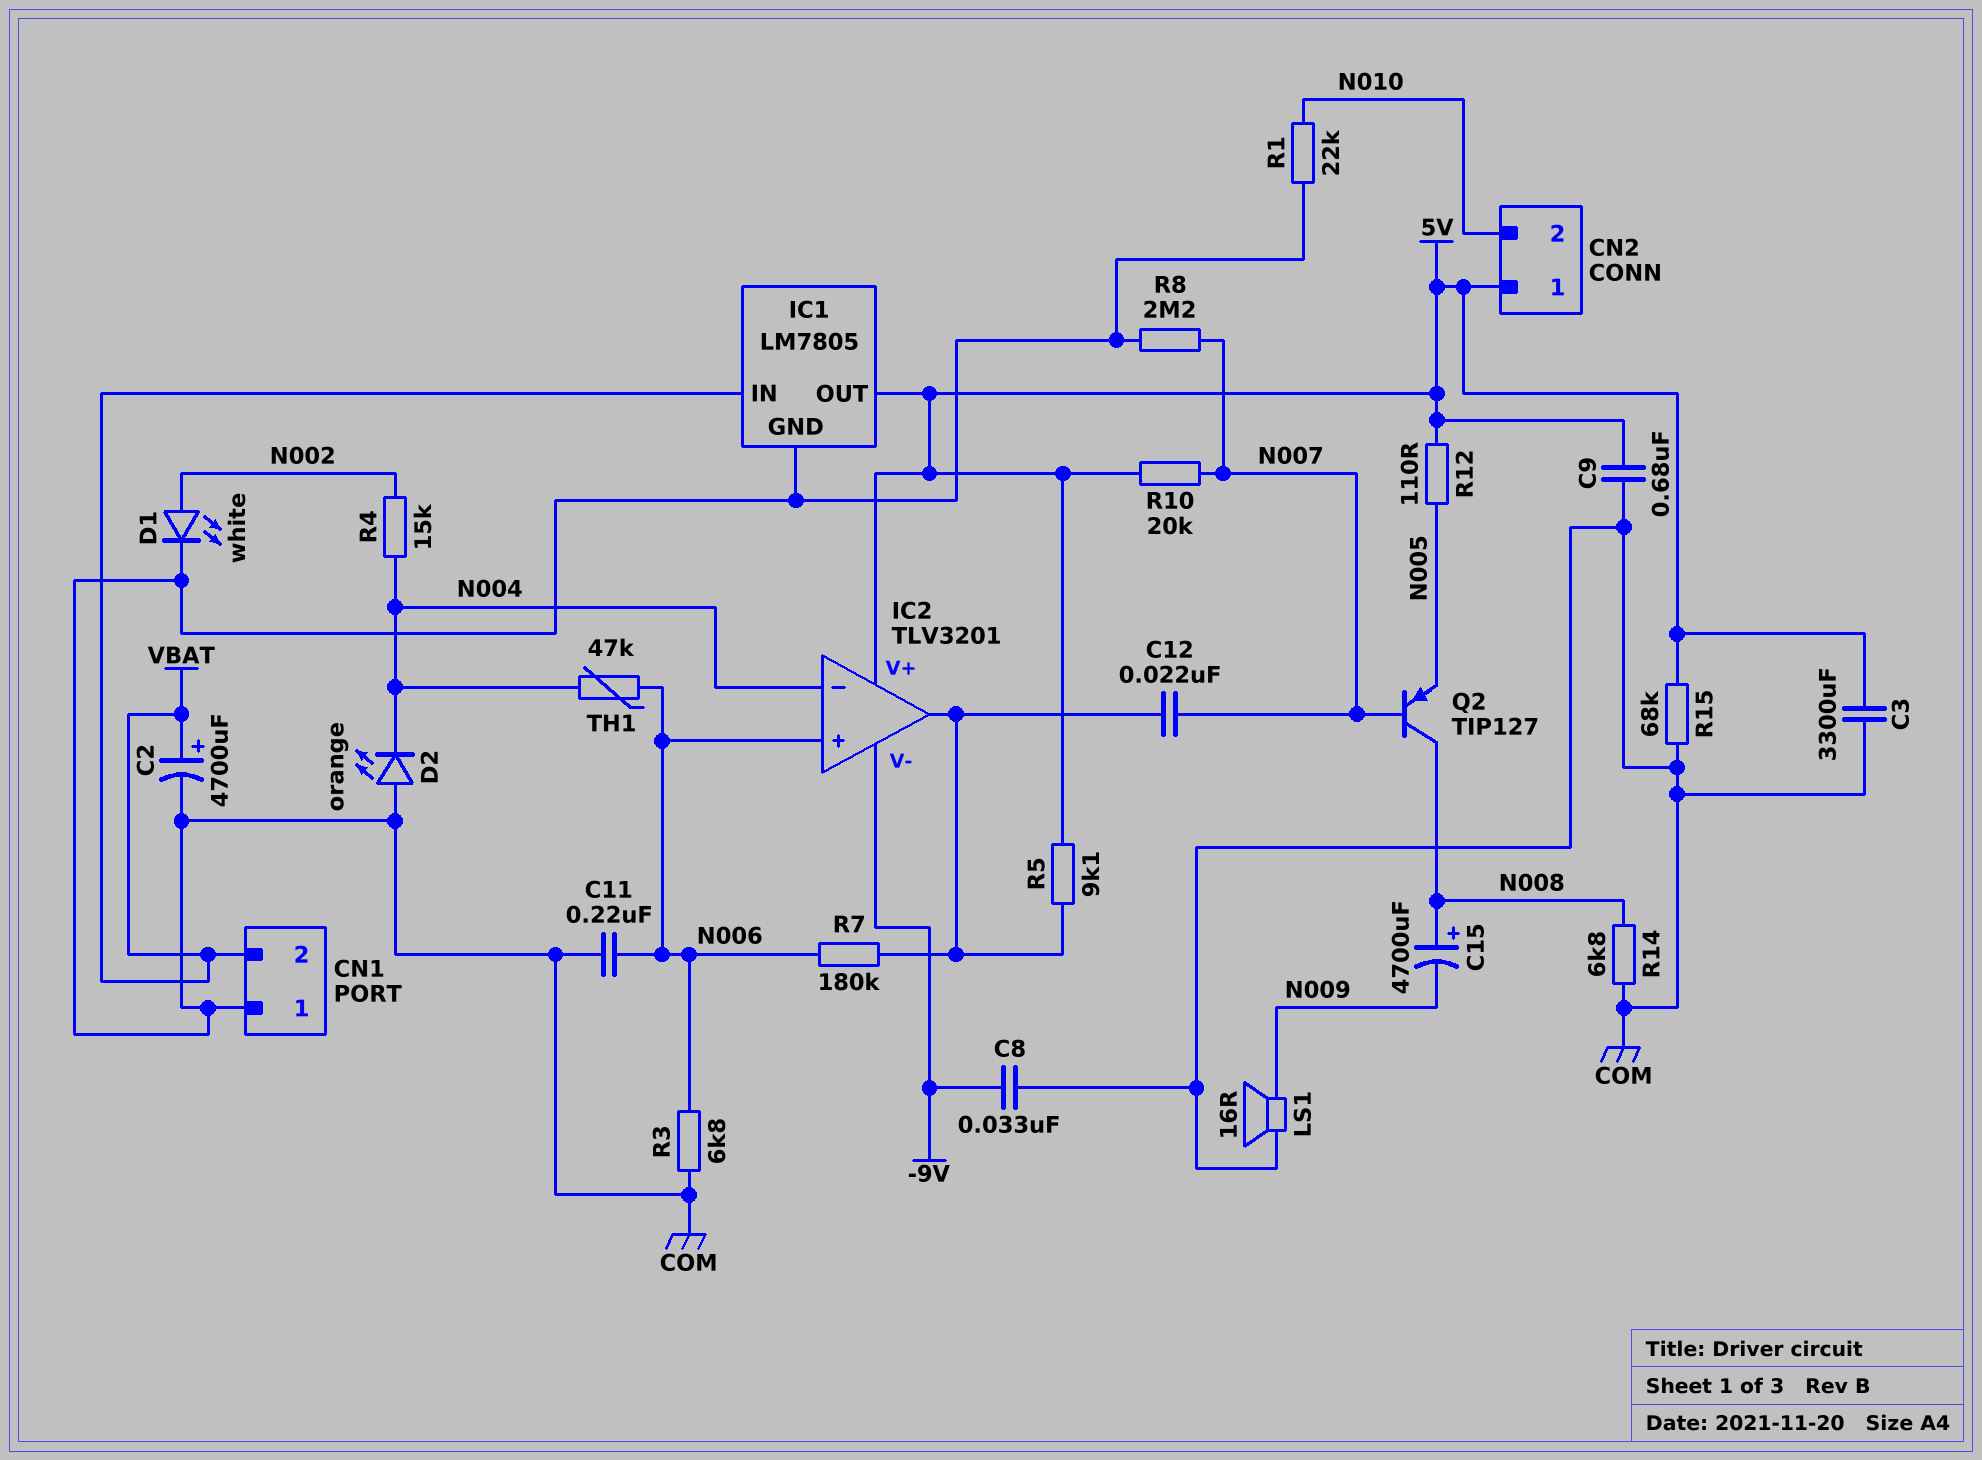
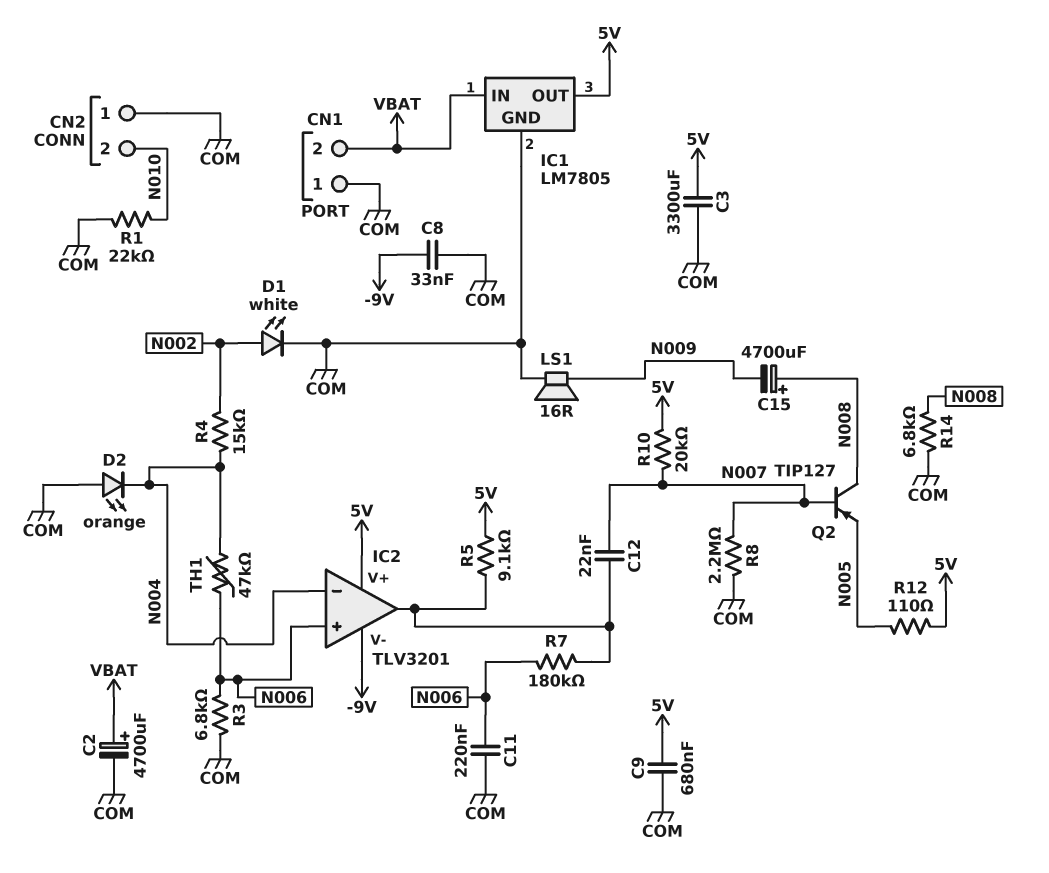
CN2 pin 1: 5V -> COM
R15: 68k (5V, COM) -> none

